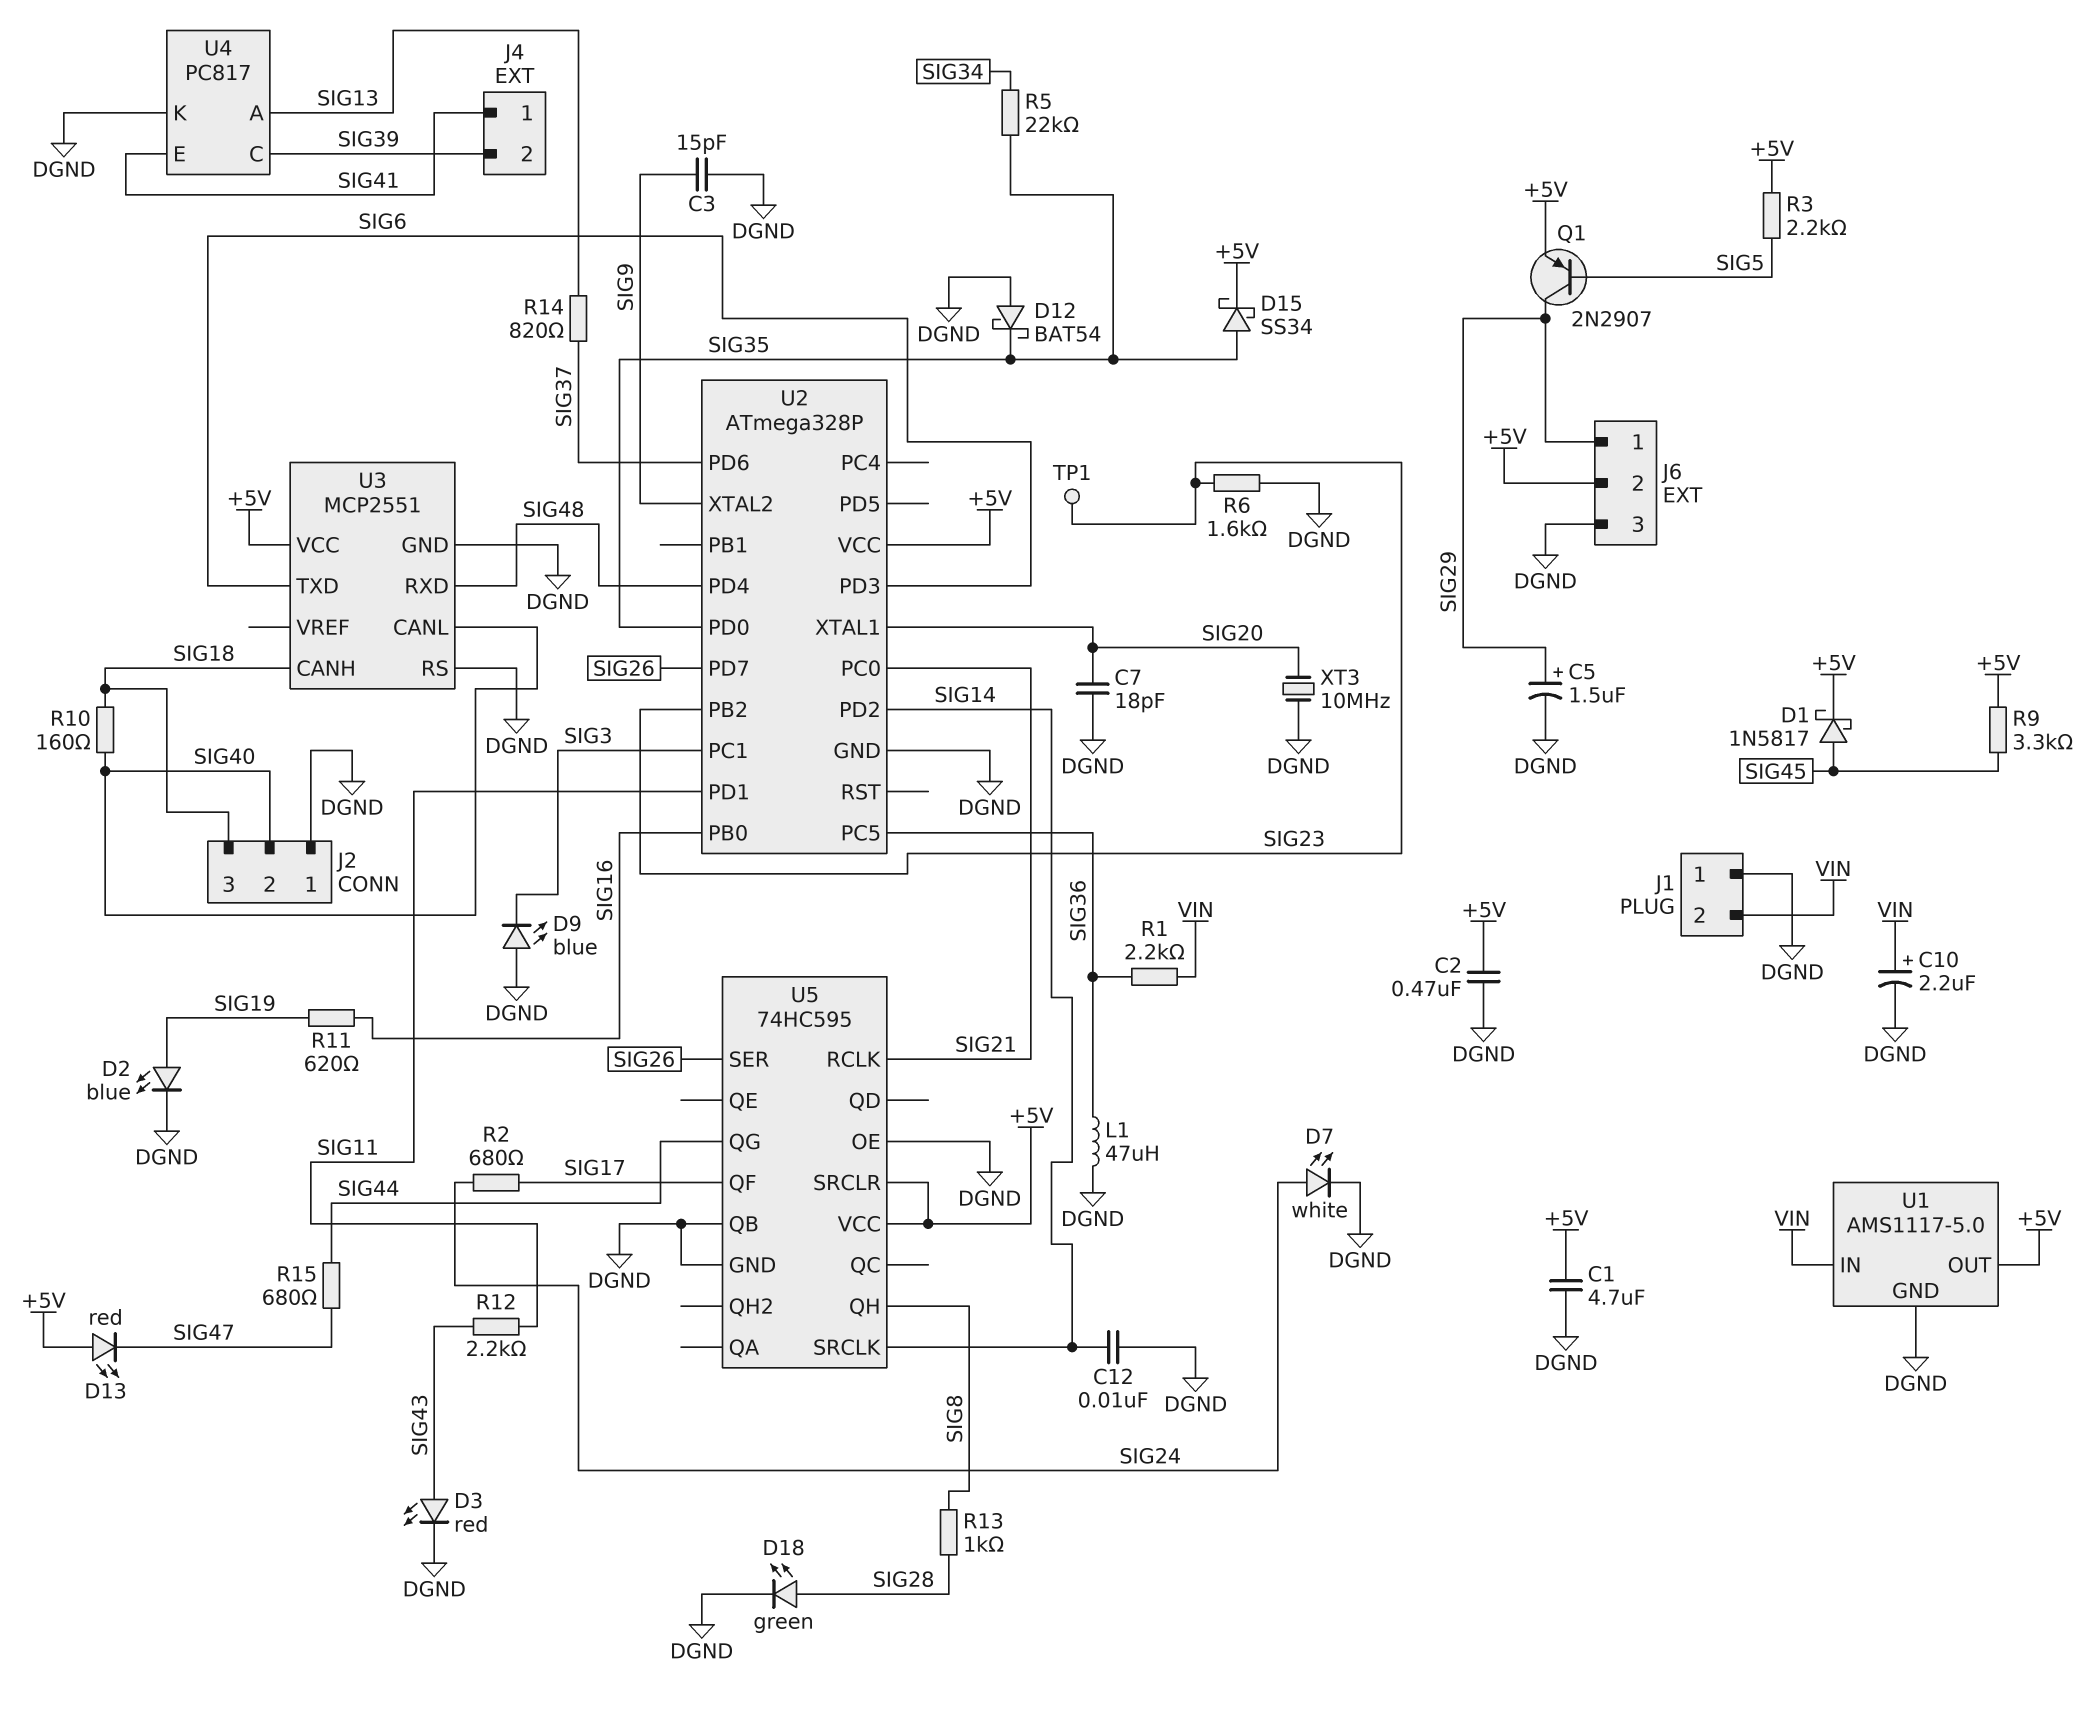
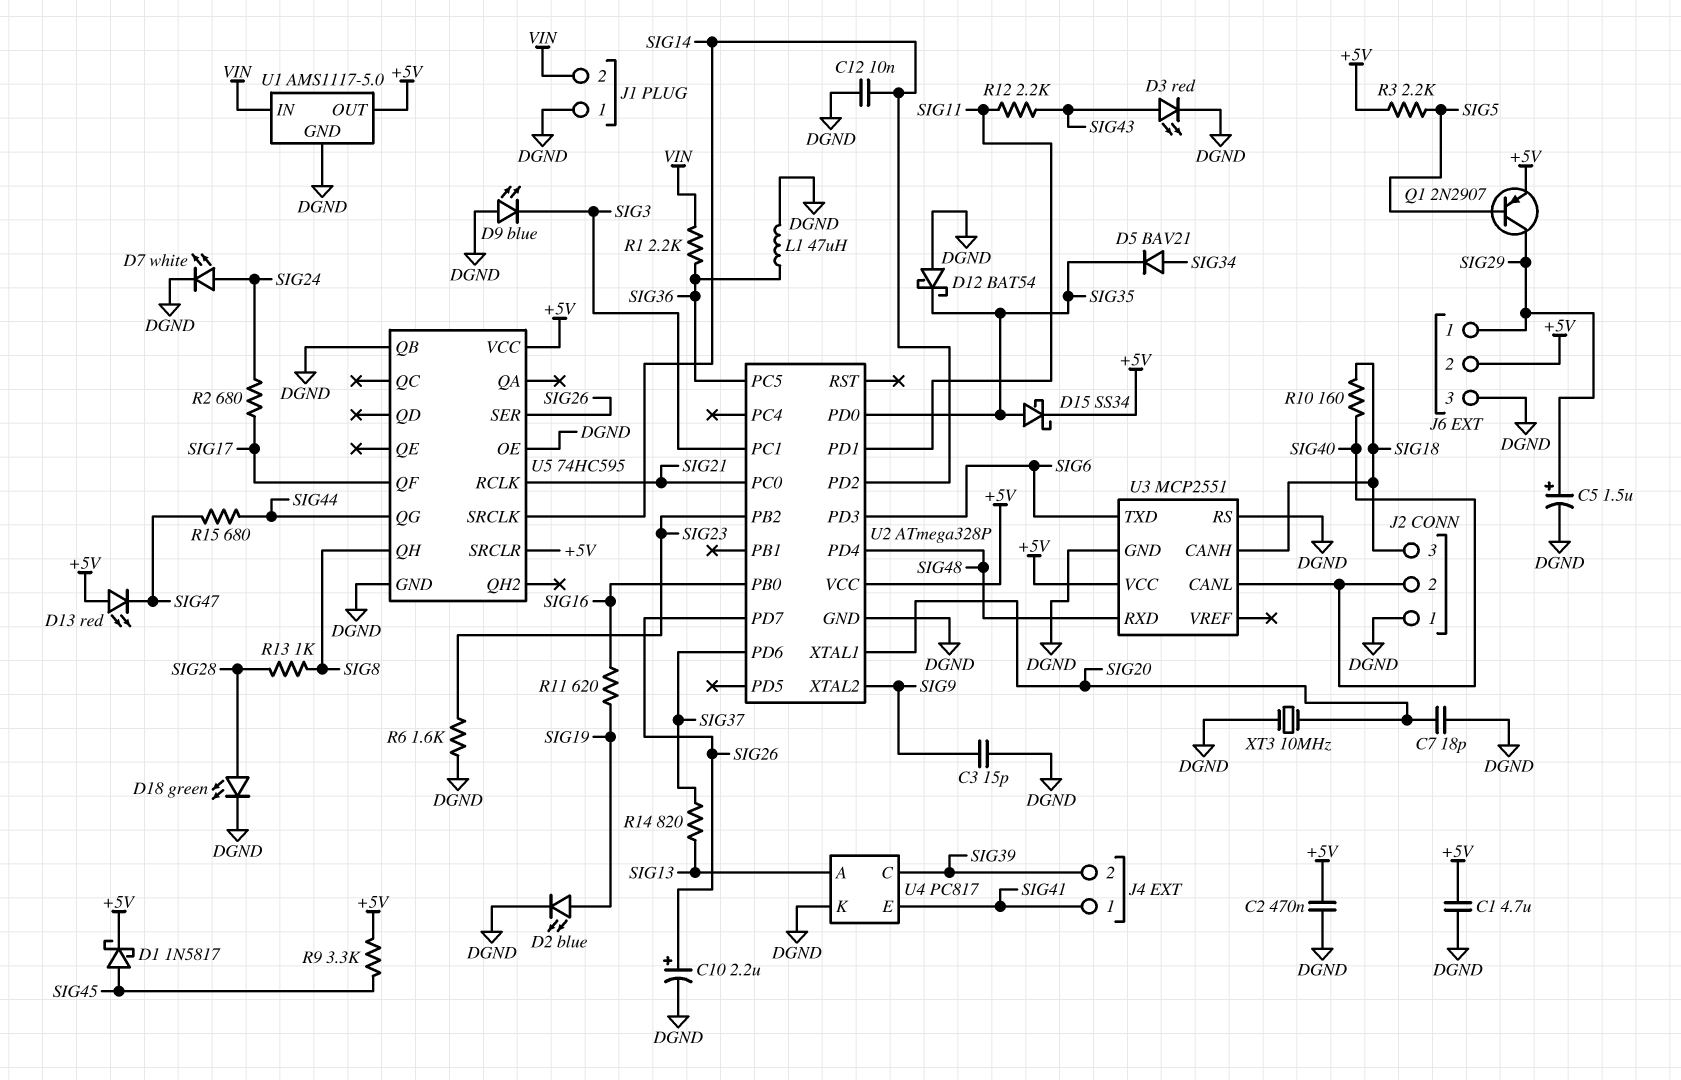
C10: 2.2uF (plus VIN, minus DGND) -> 2.2uF (plus SIG26, minus DGND)
D5: none -> diode BAV21 (A SIG34, K SIG35)
R5: 22k (SIG34, SIG35) -> none
TP1: test point (SIG23) -> none

